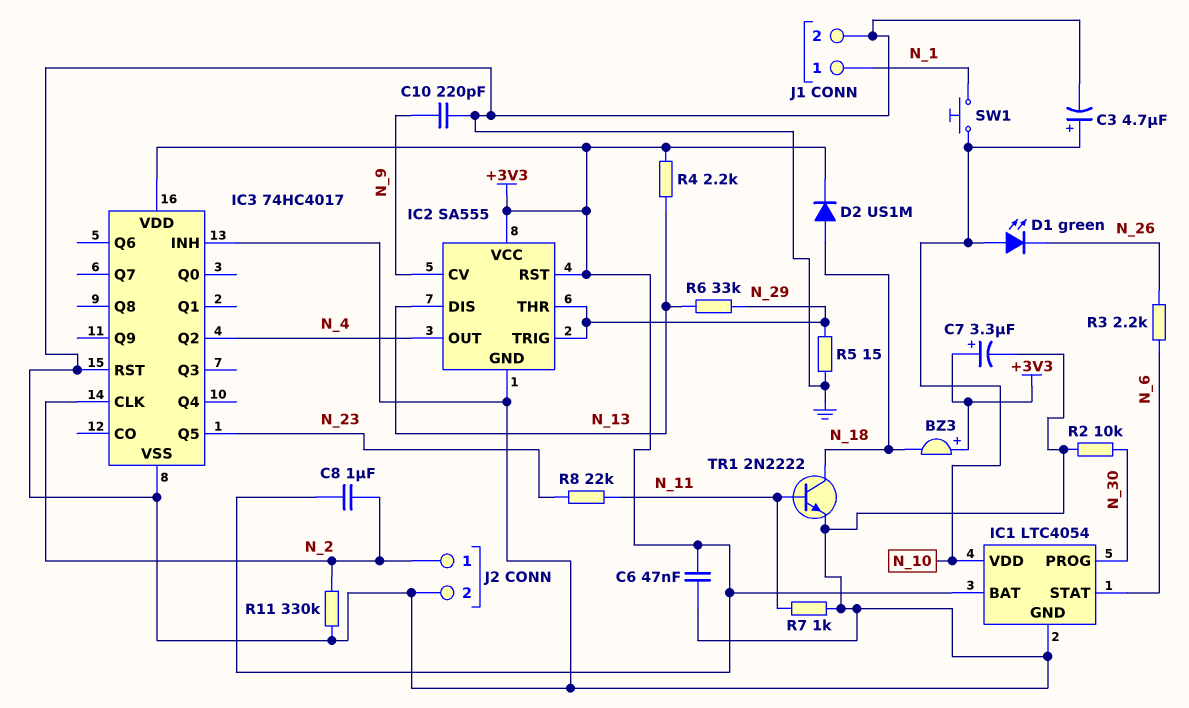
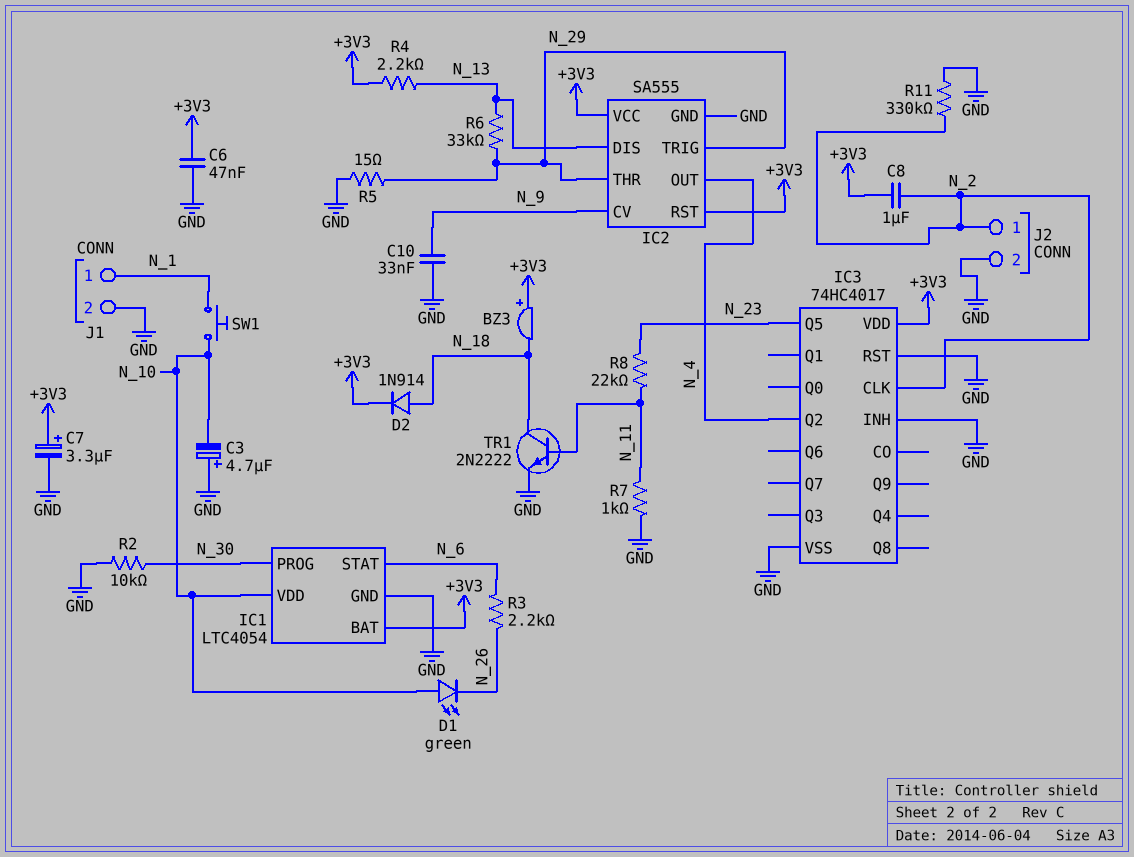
C3: 4.7uF (plus N_10, minus GND) -> 4.7uF (plus GND, minus N_10)
C10: 220pF (GND, N_9) -> 33nF (GND, N_9)
D2: diode US1M (A N_18, K +3V3) -> diode 1N914 (A N_18, K +3V3)

